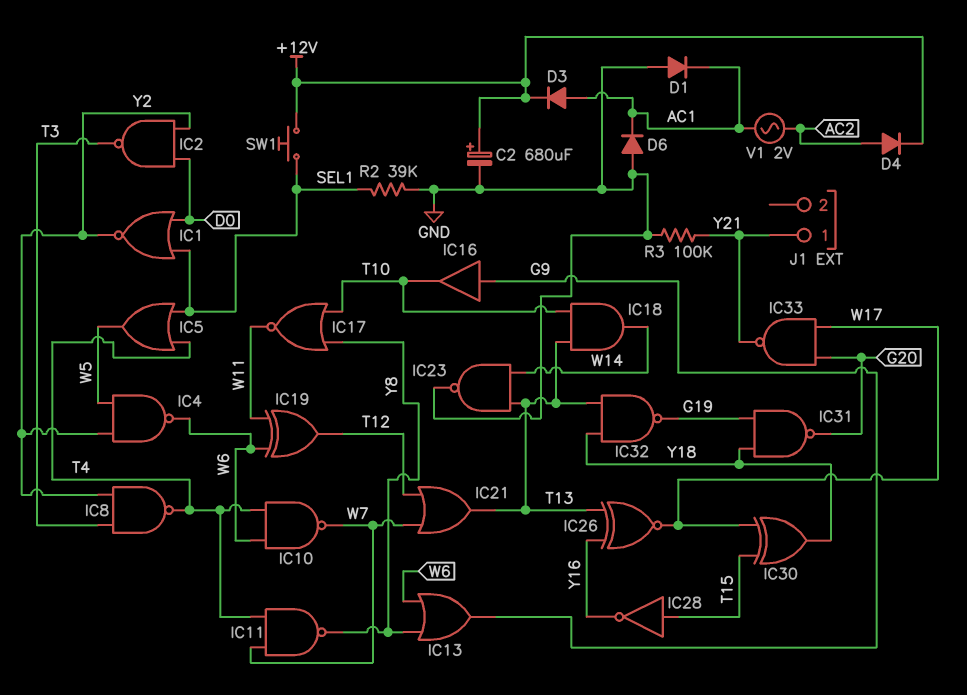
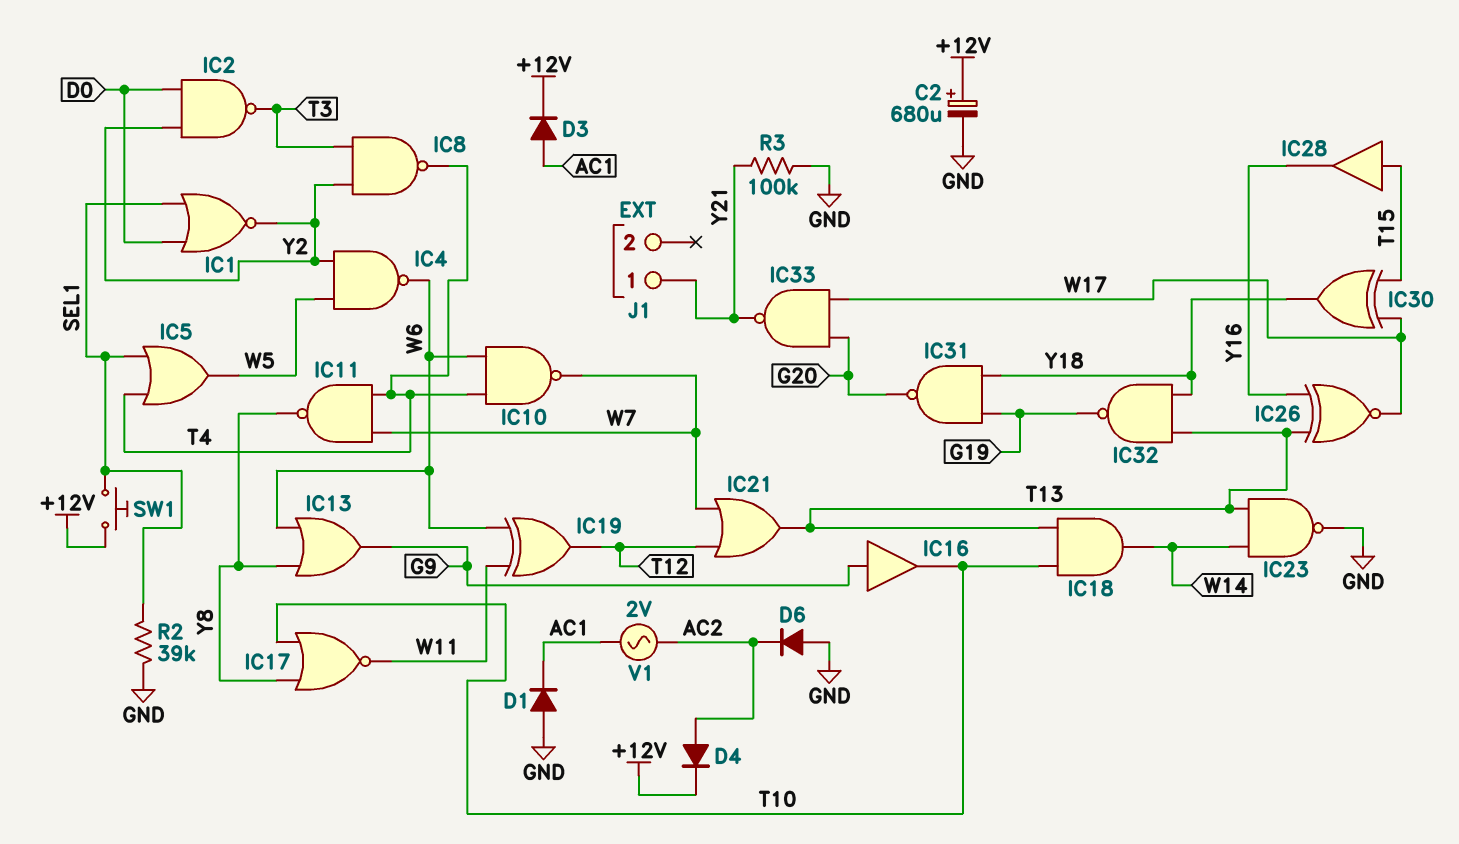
D6: diode (A GND, K AC1) -> diode (A GND, K AC2)
IC28: NOT (in T15, out Y16) -> buffer (in T15, out Y16)

